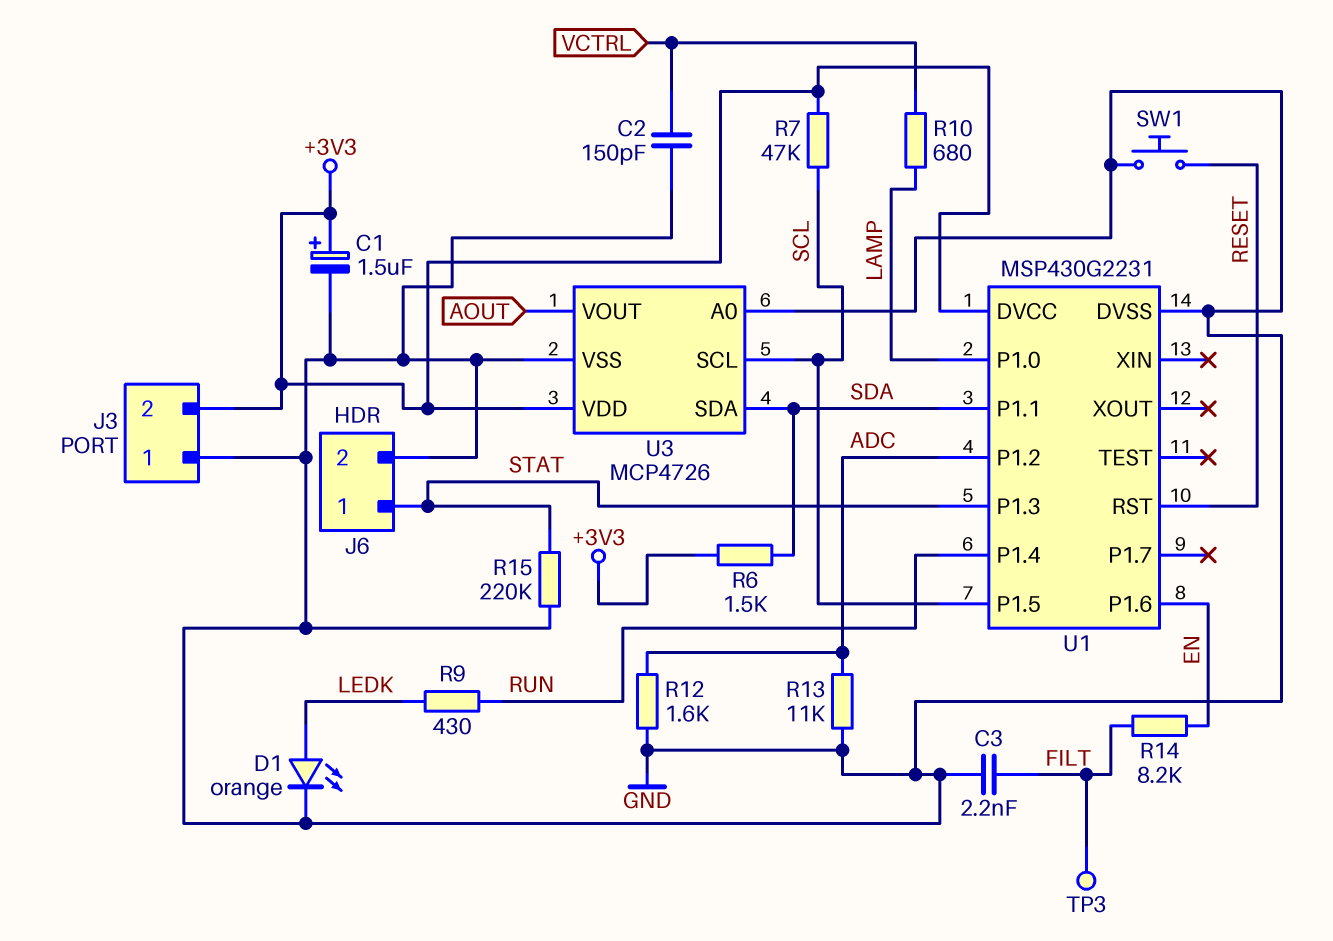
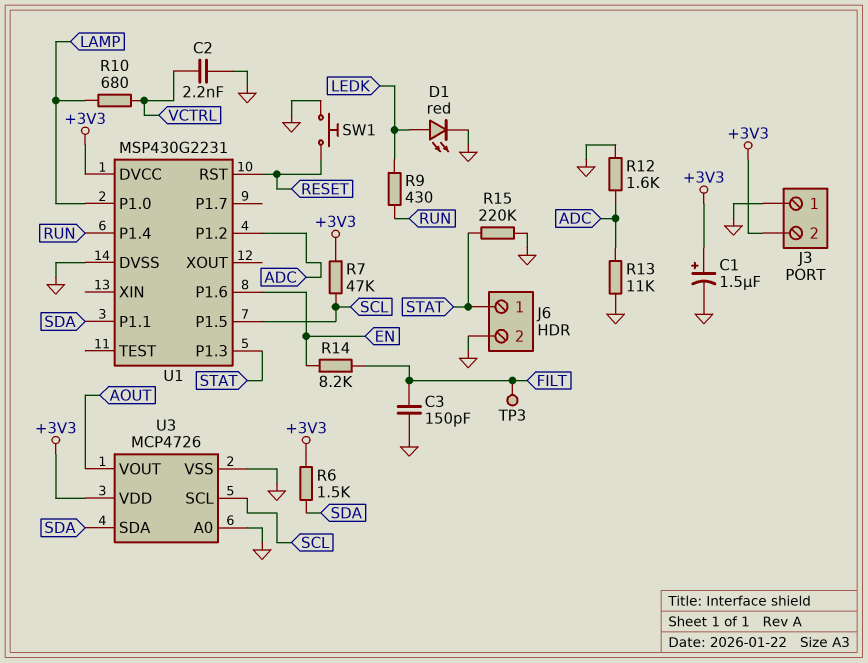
C2: 150pF (GND, VCTRL) -> 2.2nF (GND, VCTRL)
C3: 2.2nF (FILT, GND) -> 150pF (FILT, GND)
D1: LED orange (A LEDK, K GND) -> LED red (A LEDK, K GND)

